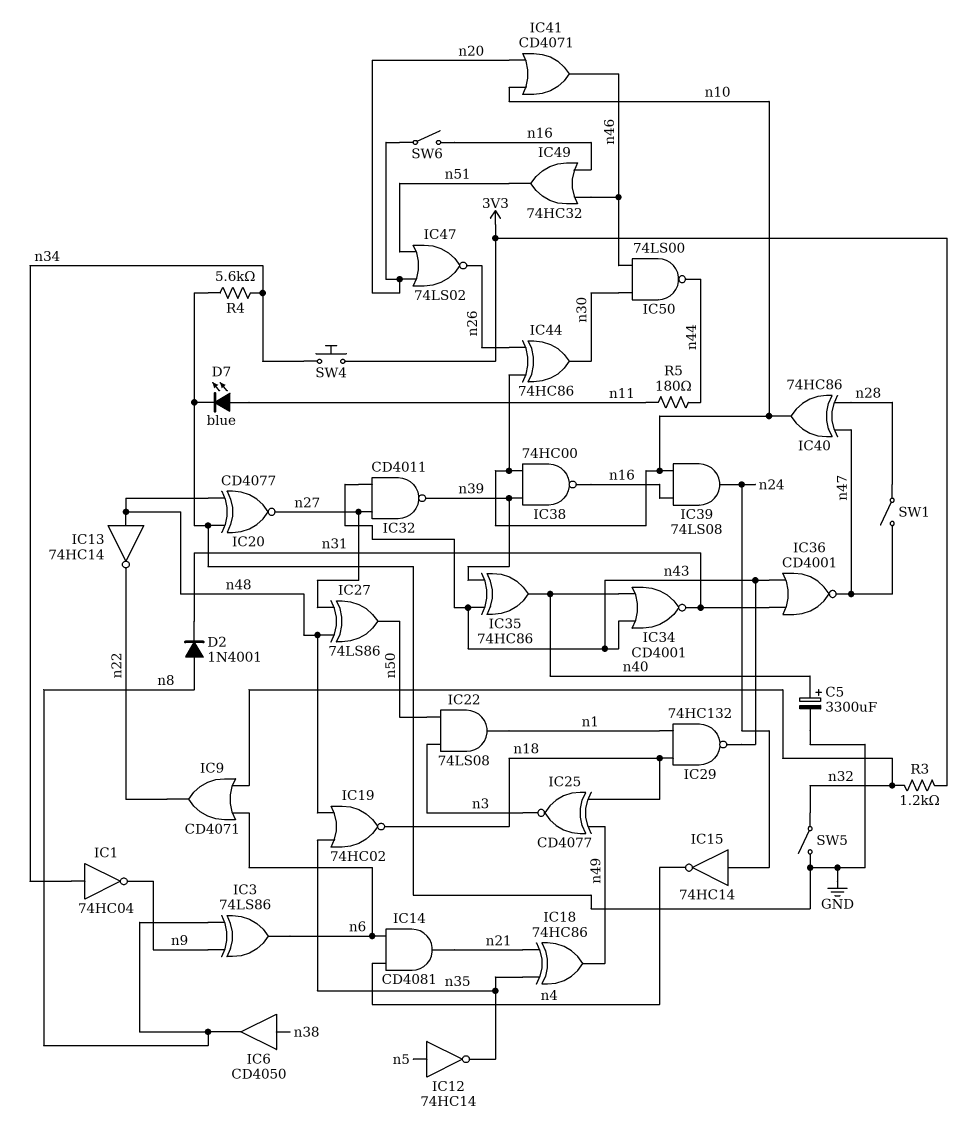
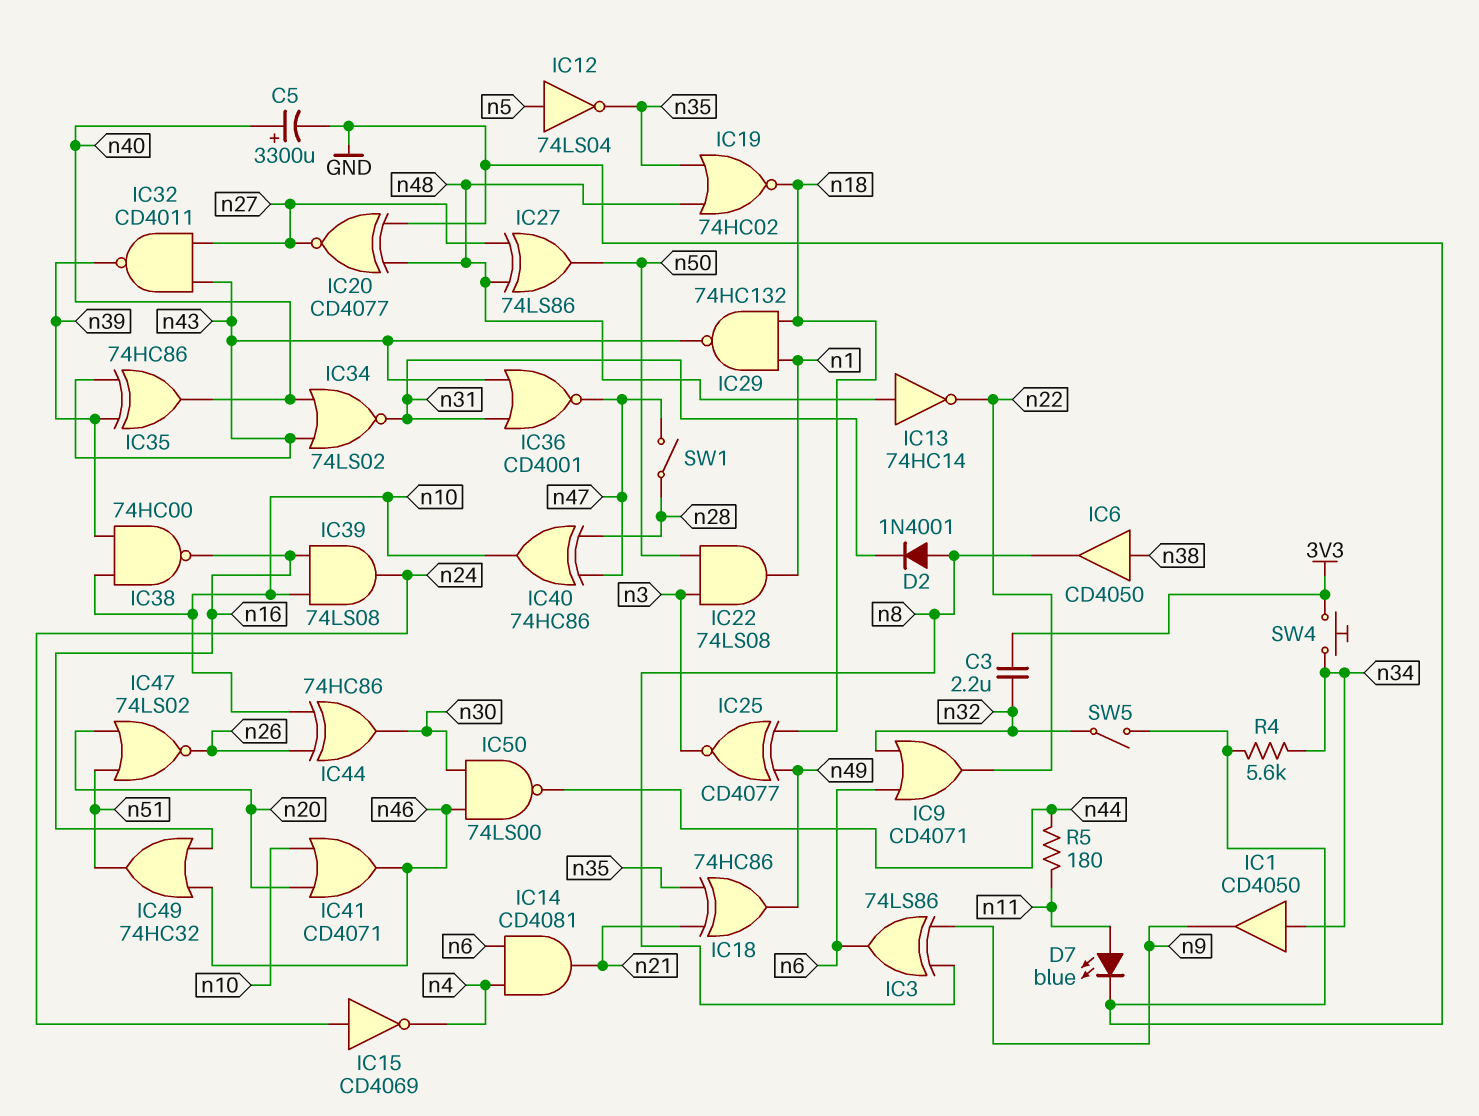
C3: none -> 2.2uF (3V3, n32)
IC1: NOT 74HC04 (in n34, out n9) -> buffer CD4050 (in n34, out n9)
IC12: NOT 74HC14 (in n5, out n35) -> NOT 74LS04 (in n5, out n35)
IC15: NOT 74HC14 (in n24, out n4) -> NOT CD4069 (in n24, out n4)
IC34: NOR CD4001 (in n40, in n43, out n31) -> NOR 74LS02 (in n40, in n43, out n31)
R3: 1.2k (3V3, n32) -> none
SW6: switch (n16, n20) -> none

